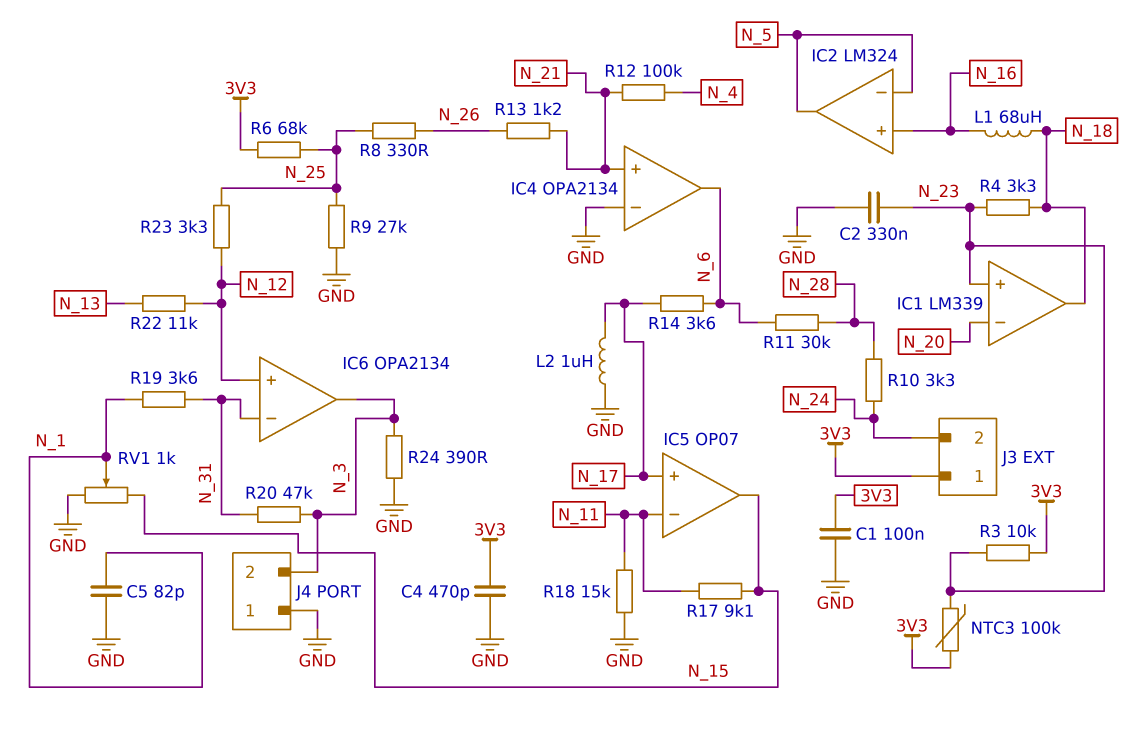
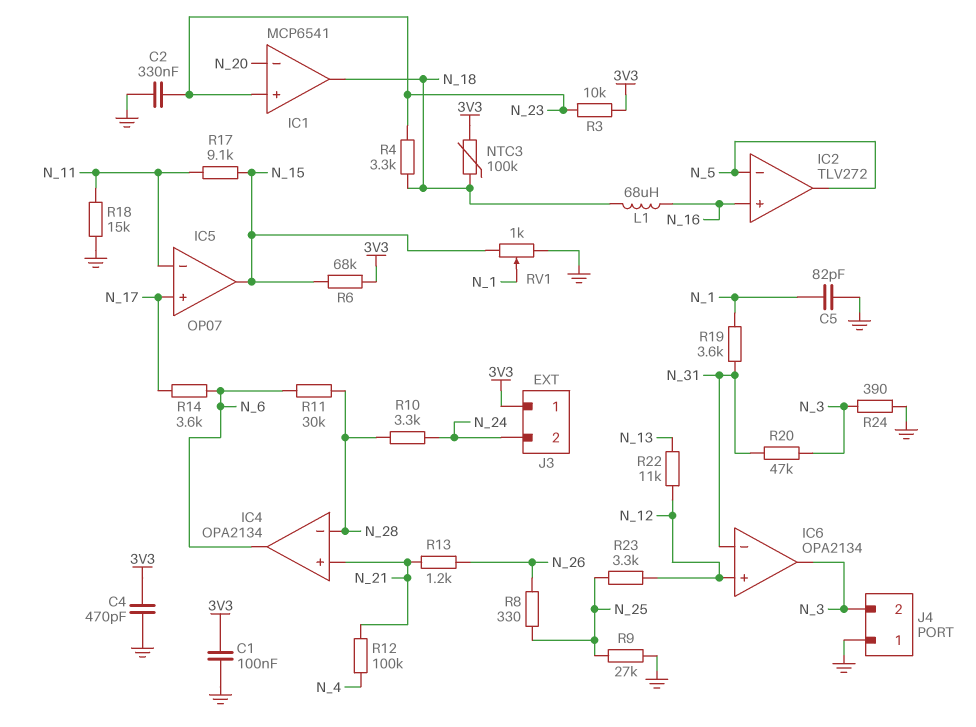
IC1: LM339 -> MCP6541
IC2: LM324 -> TLV272
IC4 pin in-: GND -> N_28
L2: 1uH (GND, N_17) -> none
NTC3: 100k (3V3, N_23) -> 100k (3V3, N_18)
R6: 68k (3V3, N_25) -> 68k (3V3, N_15)

